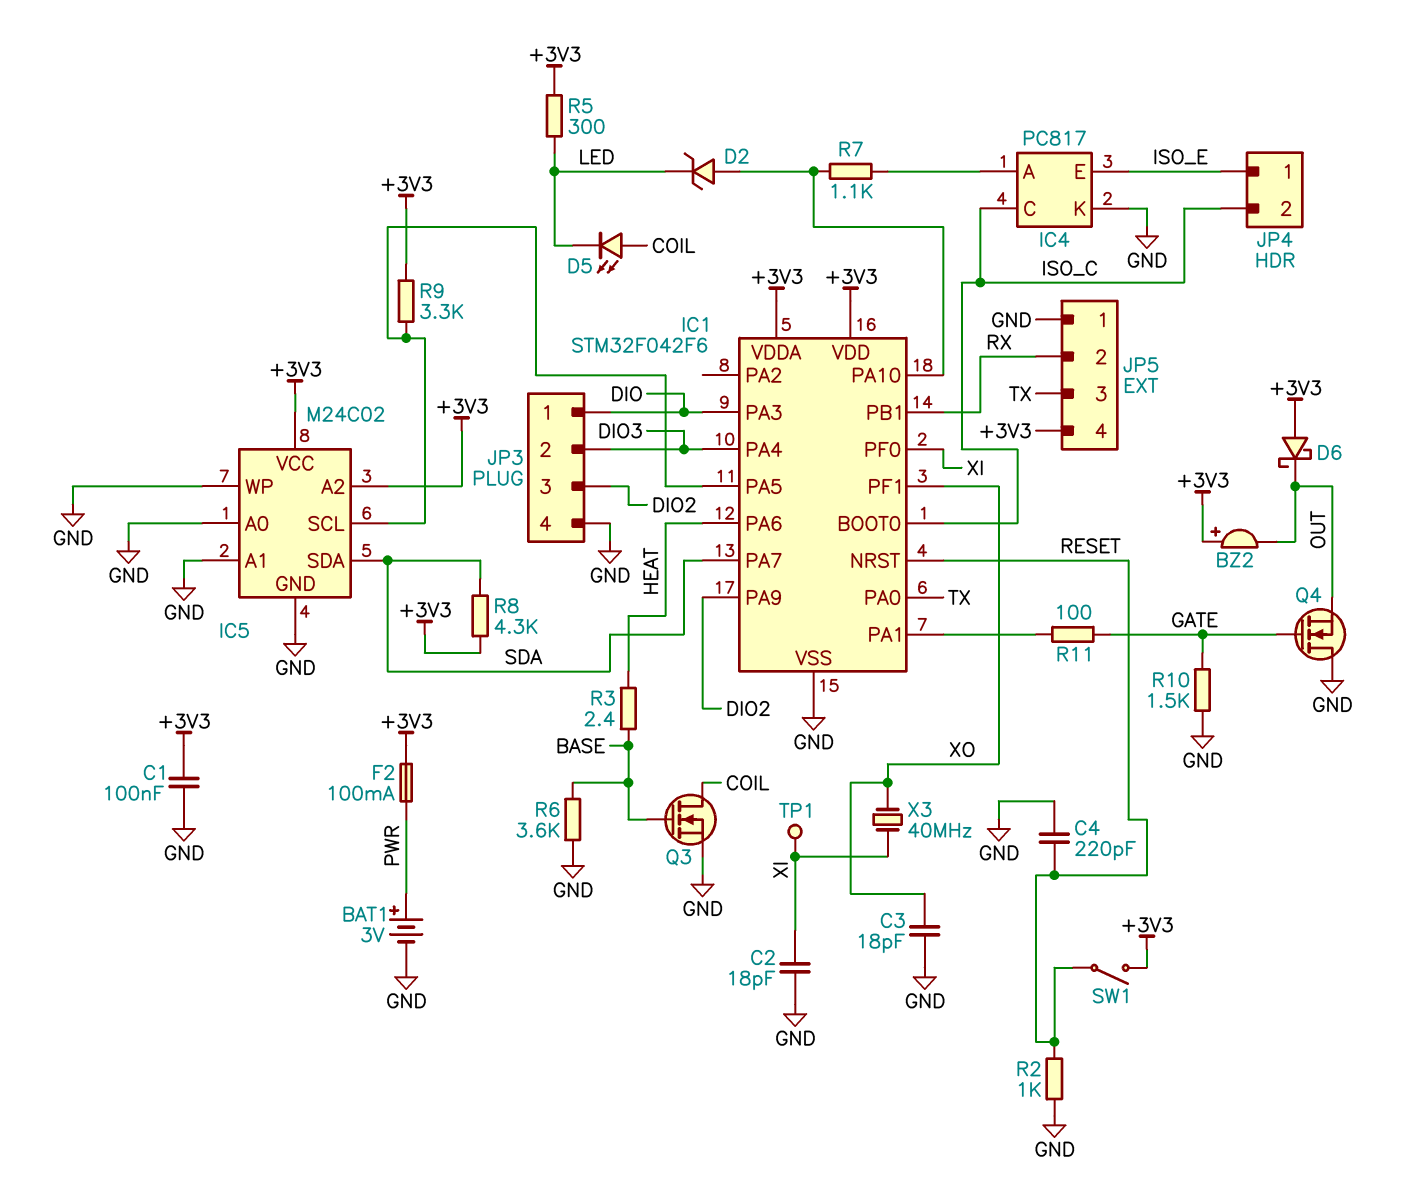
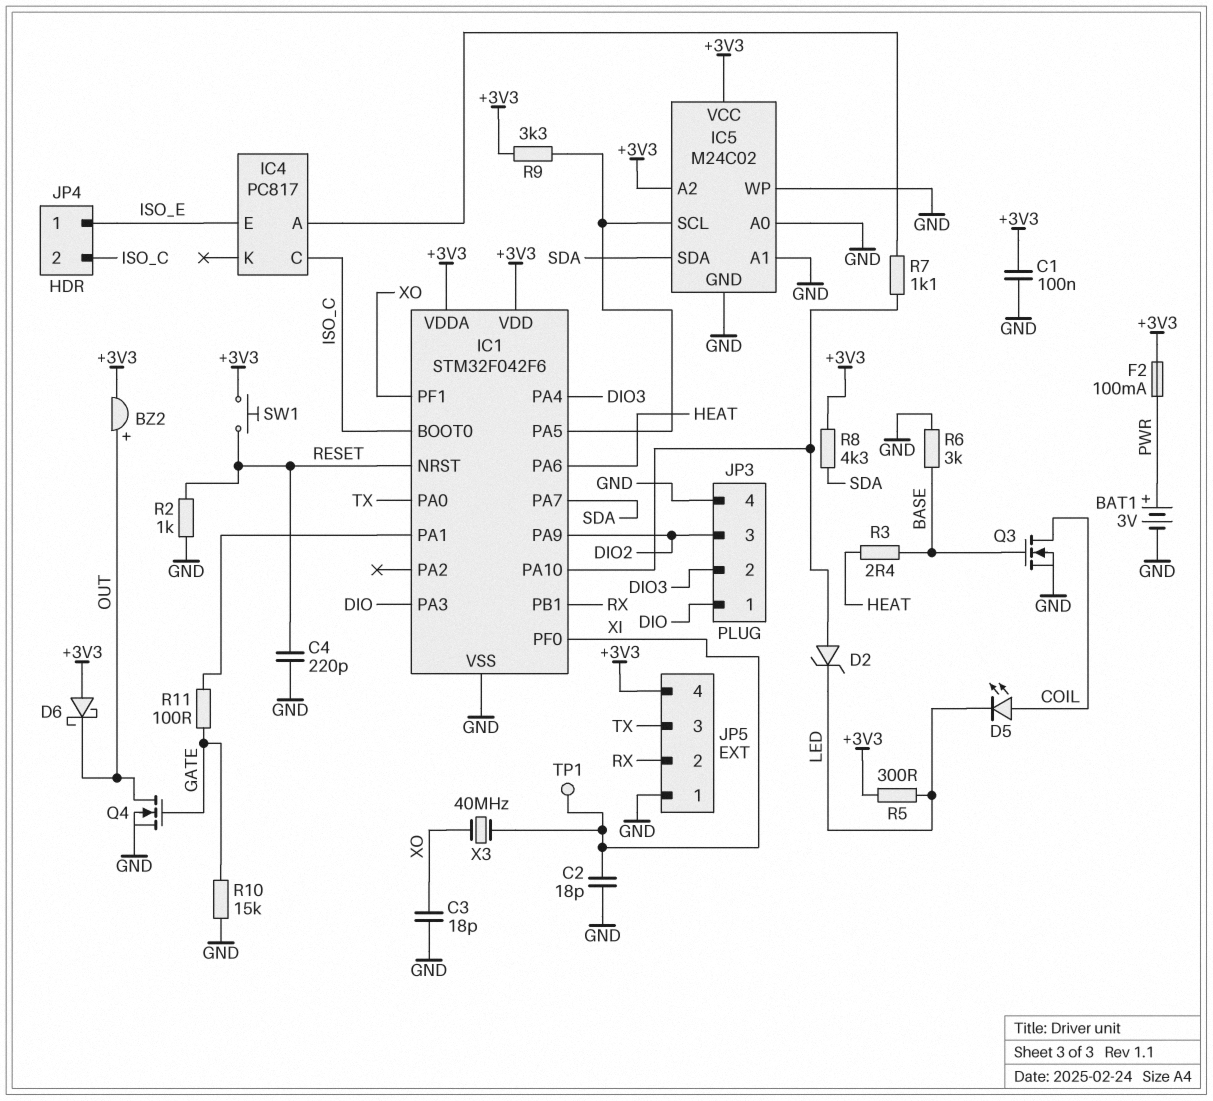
BZ2: buzzer (plus +3V3, minus OUT) -> buzzer (plus OUT, minus +3V3)
IC4 pin K: GND -> none
Q4: NMOS (G GATE, D GND, S OUT) -> NMOS (G GATE, D OUT, S GND)
R6: 3.6k (BASE, GND) -> 3k (BASE, GND)
R10: 1.5k (GATE, GND) -> 15k (GATE, GND)
SW1: switch (+3V3, RESET) -> button (+3V3, RESET)

